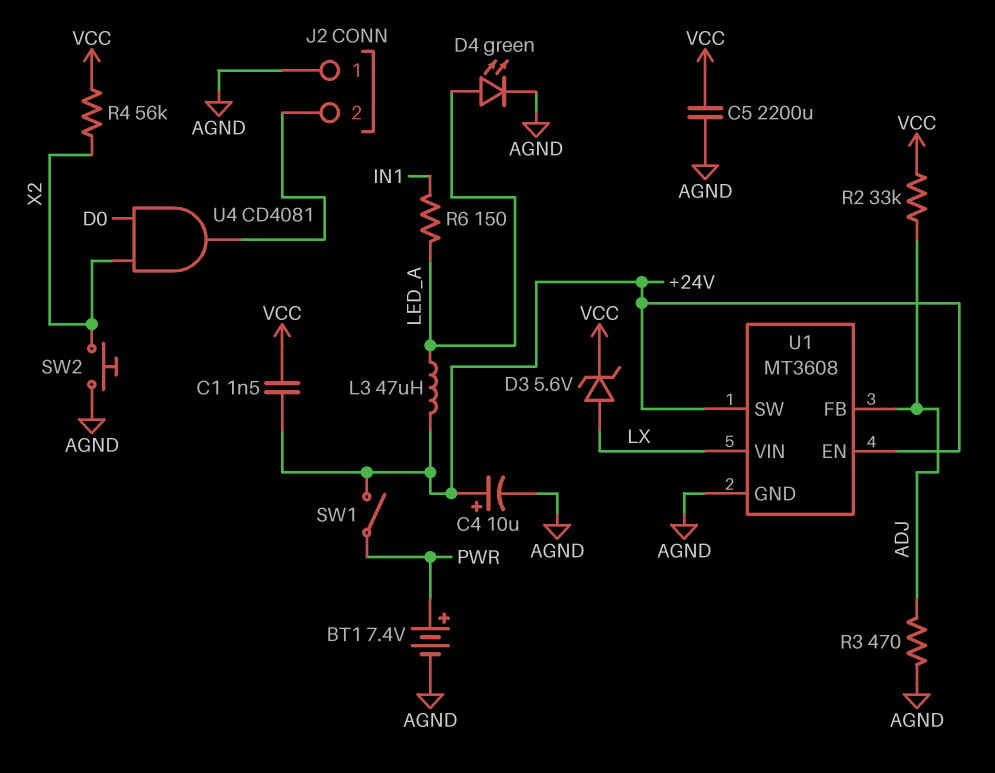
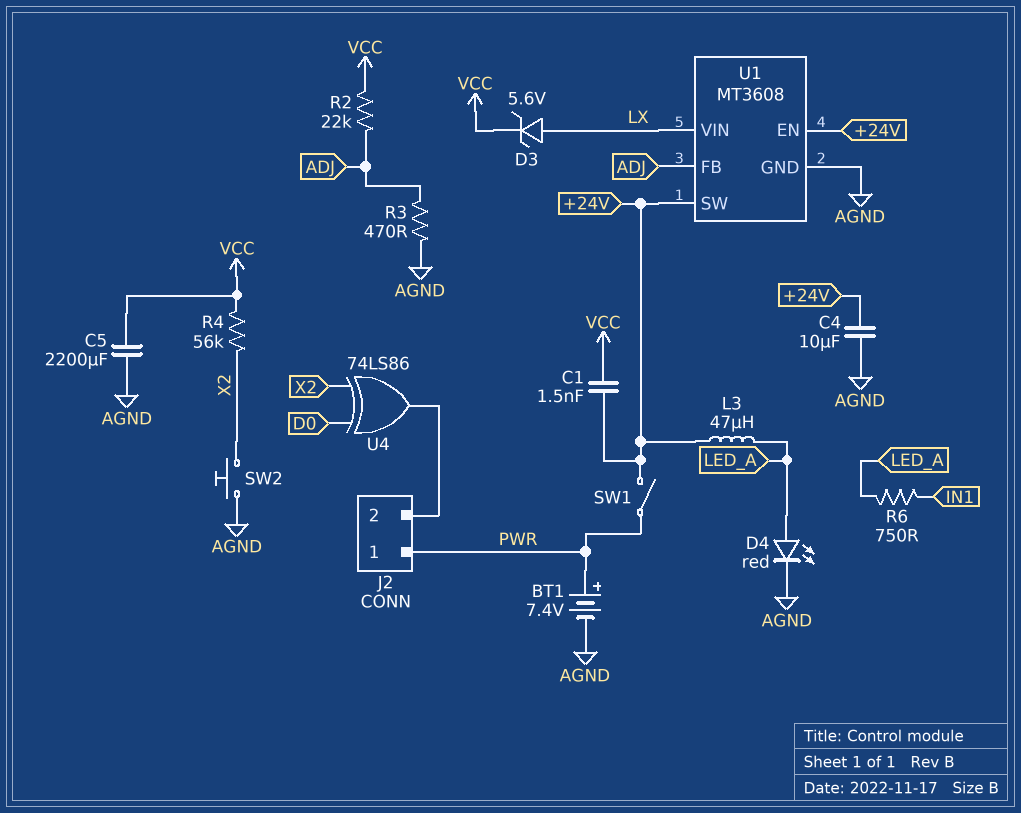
C4: 10uF (plus +24V, minus AGND) -> 10uF (+24V, AGND)
D4: LED green (A LED_A, K AGND) -> LED red (A LED_A, K AGND)
J2 pin 1: AGND -> PWR
R2: 33k (ADJ, VCC) -> 22k (ADJ, VCC)
R6: 150 (IN1, LED_A) -> 750 (IN1, LED_A)
U4: AND CD4081 (in D0, in X2, out J2/2) -> XOR 74LS86 (in D0, in X2, out J2/2)

